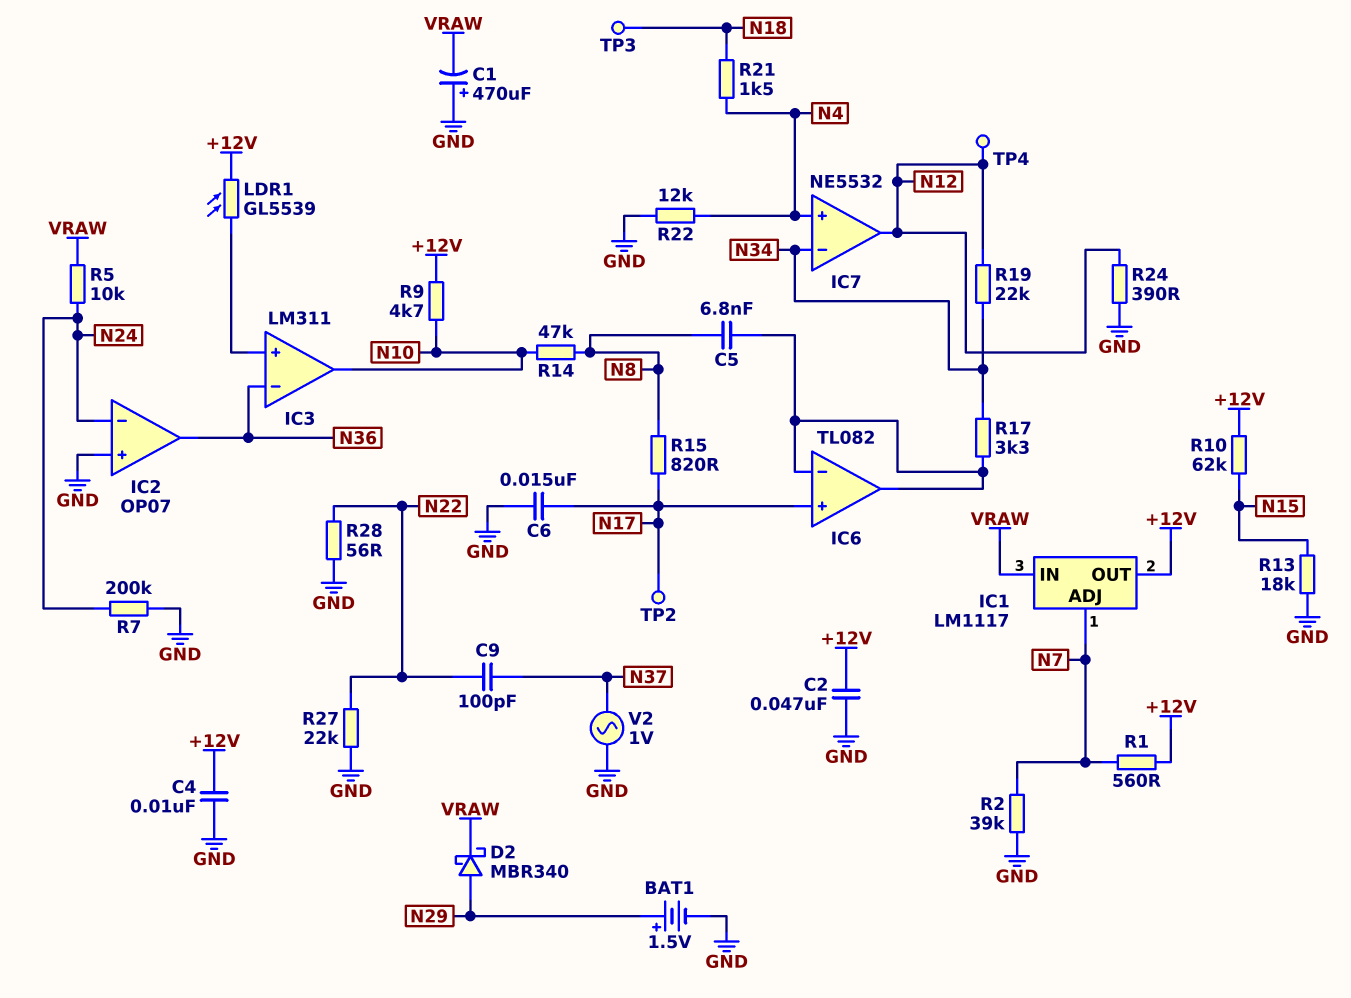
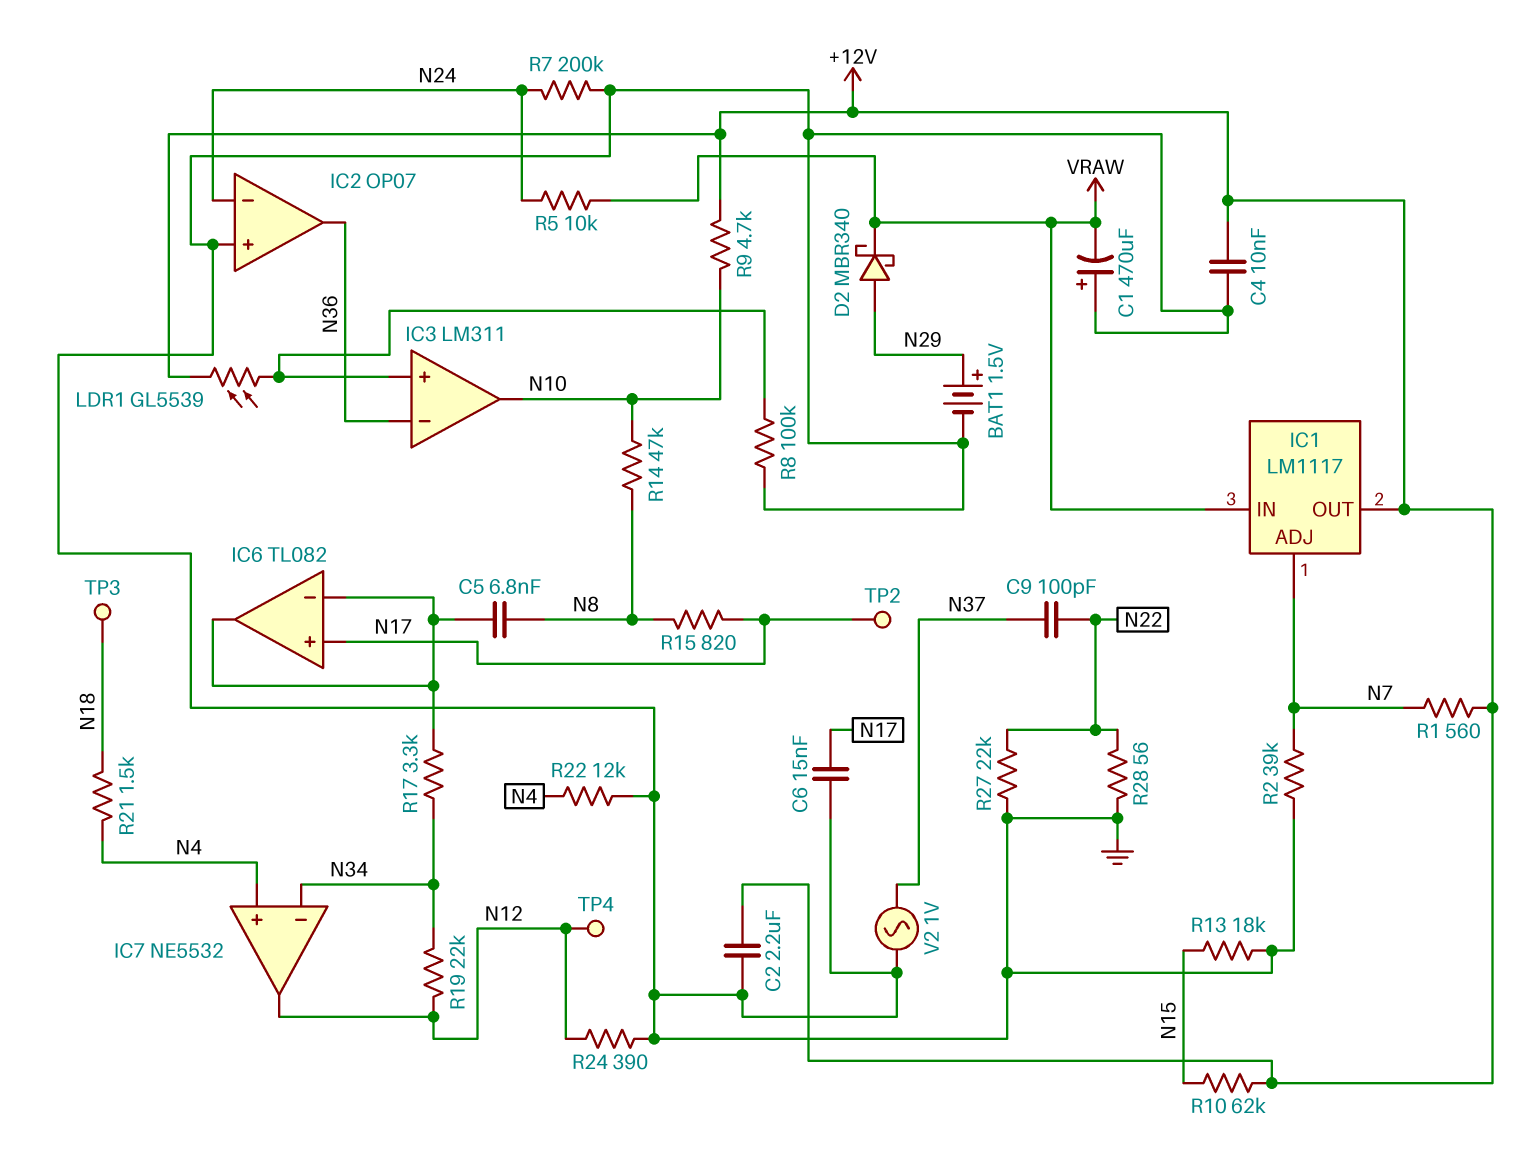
C2: 47nF (+12V, GND) -> 2.2uF (+12V, GND)
R8: none -> 100k (GND, IC3/in+)

